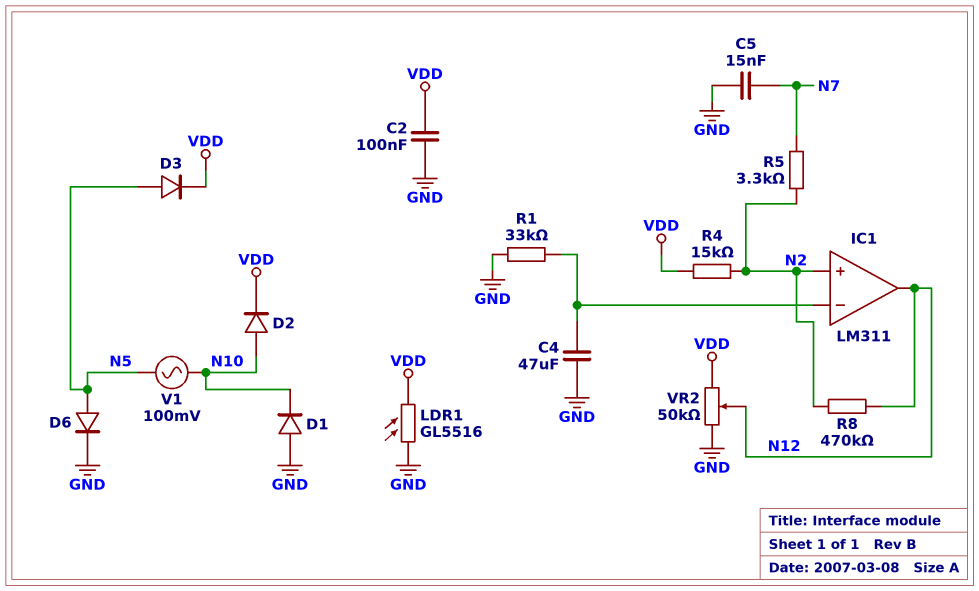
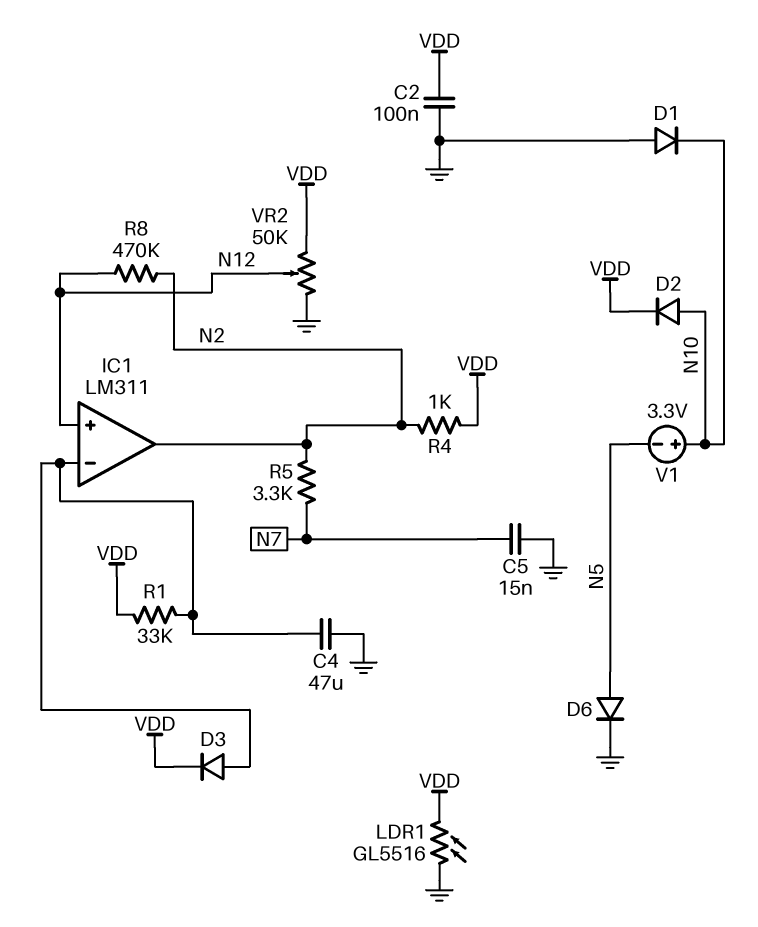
D3: diode (A N5, K VDD) -> diode (A IC1/in-, K VDD)
IC1 pin in+: N2 -> N12
IC1 pin out: N12 -> N2
R1: 33k (GND, IC1/in-) -> 33k (IC1/in-, VDD)
R4: 15k (N2, VDD) -> 1k (N2, VDD)
V1: AC 100mV (N5, N10) -> 3.3V (plus N10, minus N5)

